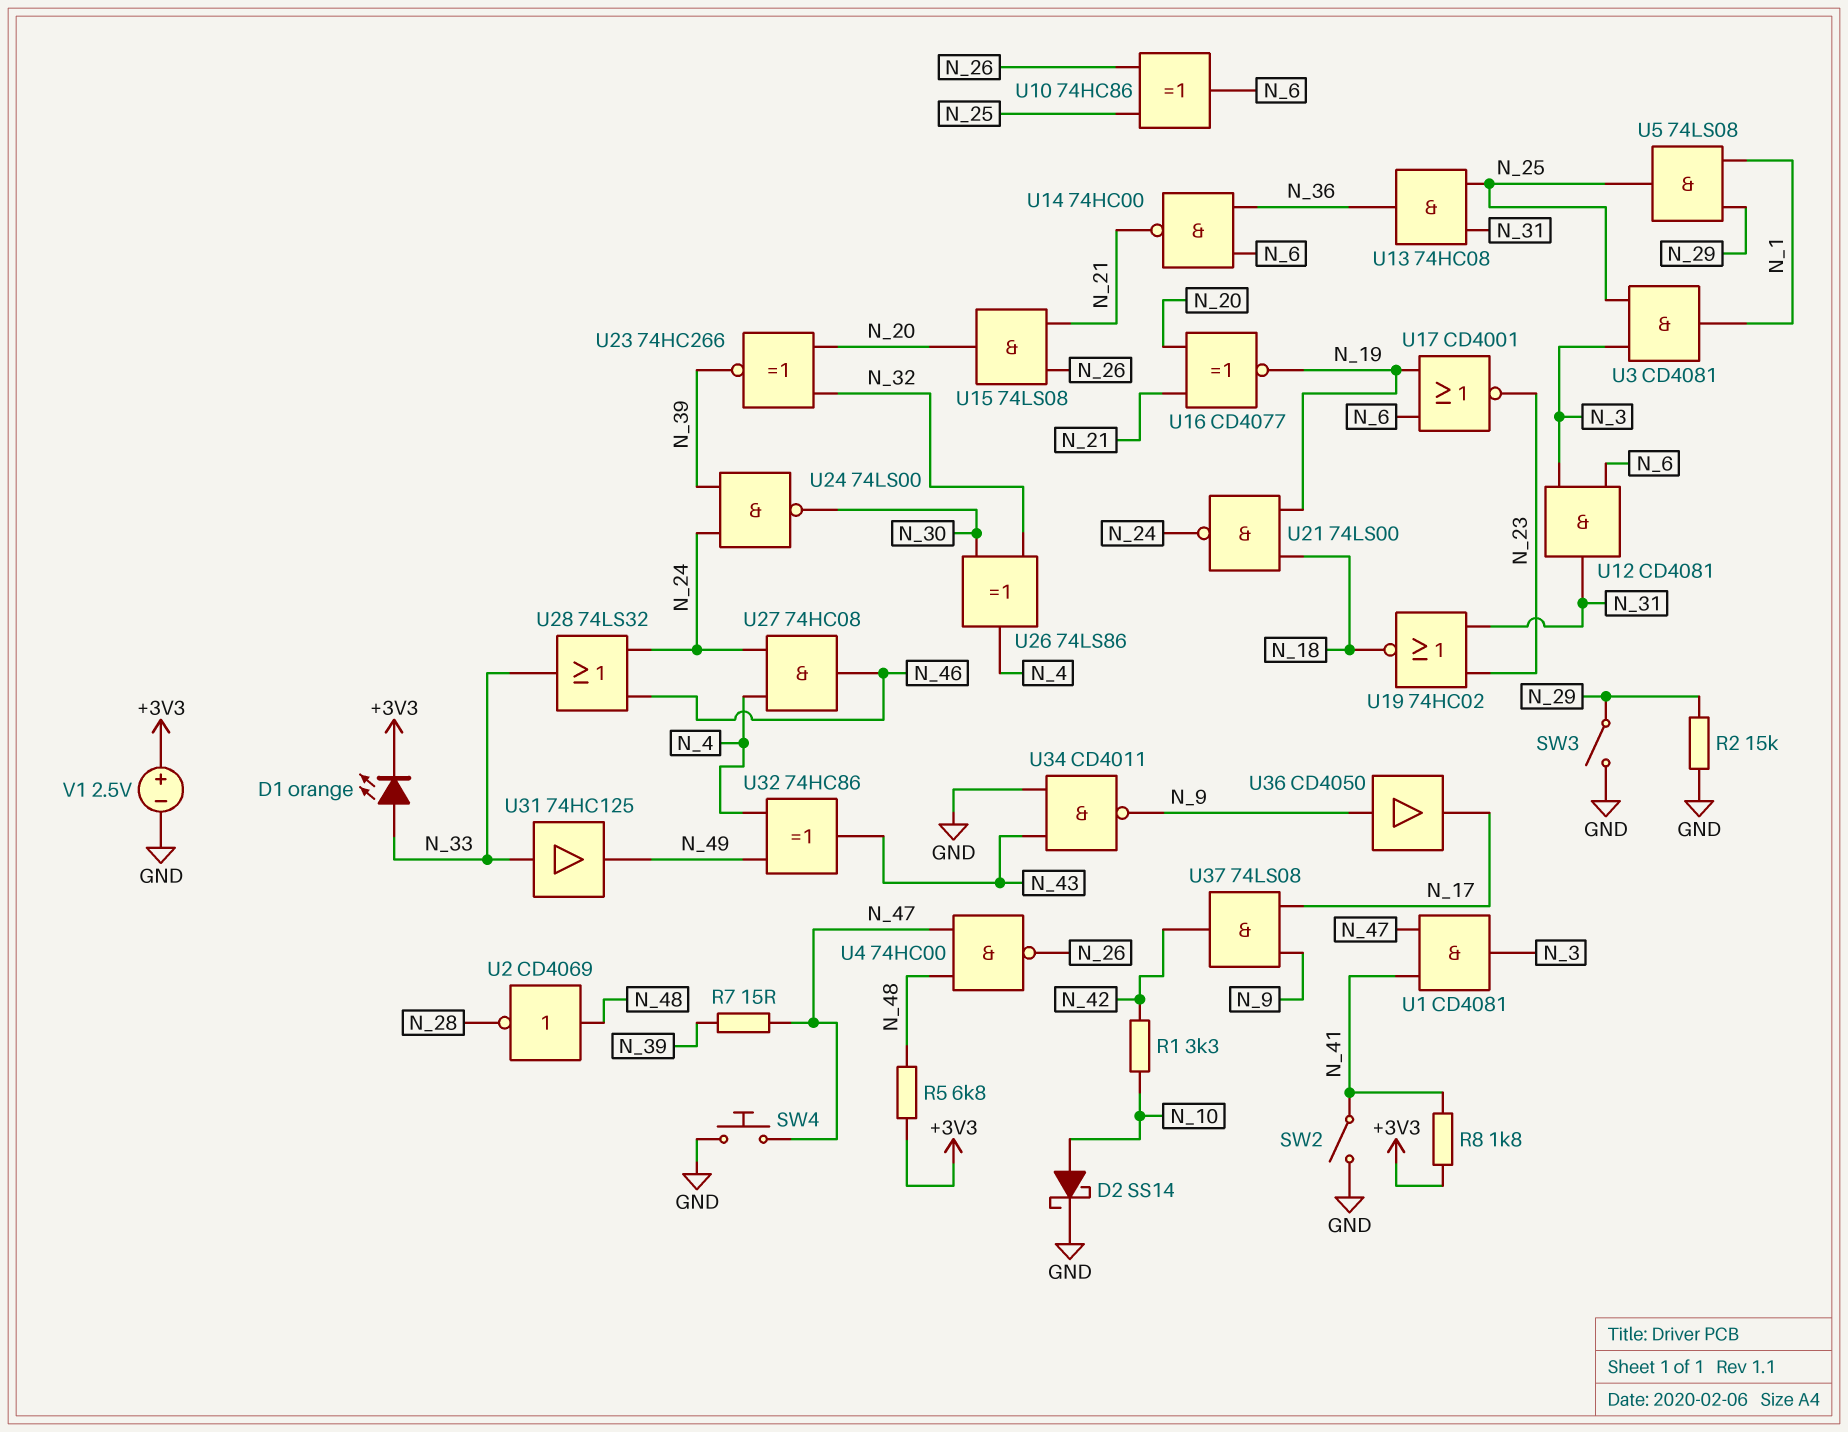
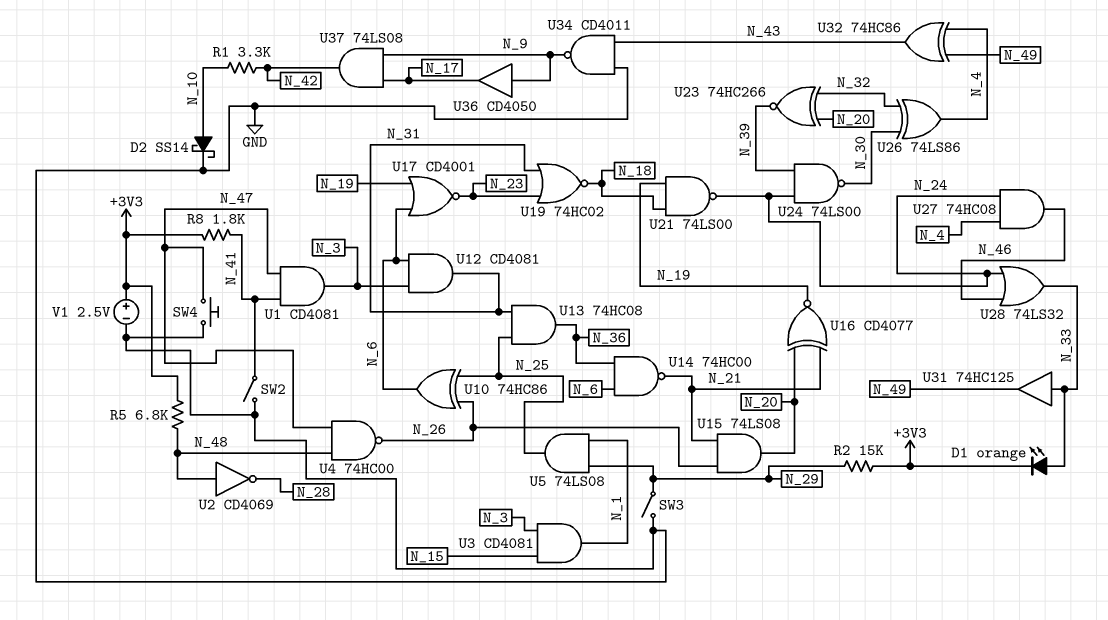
R2: 15k (GND, N_29) -> 15k (+3V3, N_29)
R7: 15 (N_39, N_47) -> none
U3: AND CD4081 (in N_3, in N_25, out N_1) -> AND CD4081 (in N_3, in N_15, out N_1)

